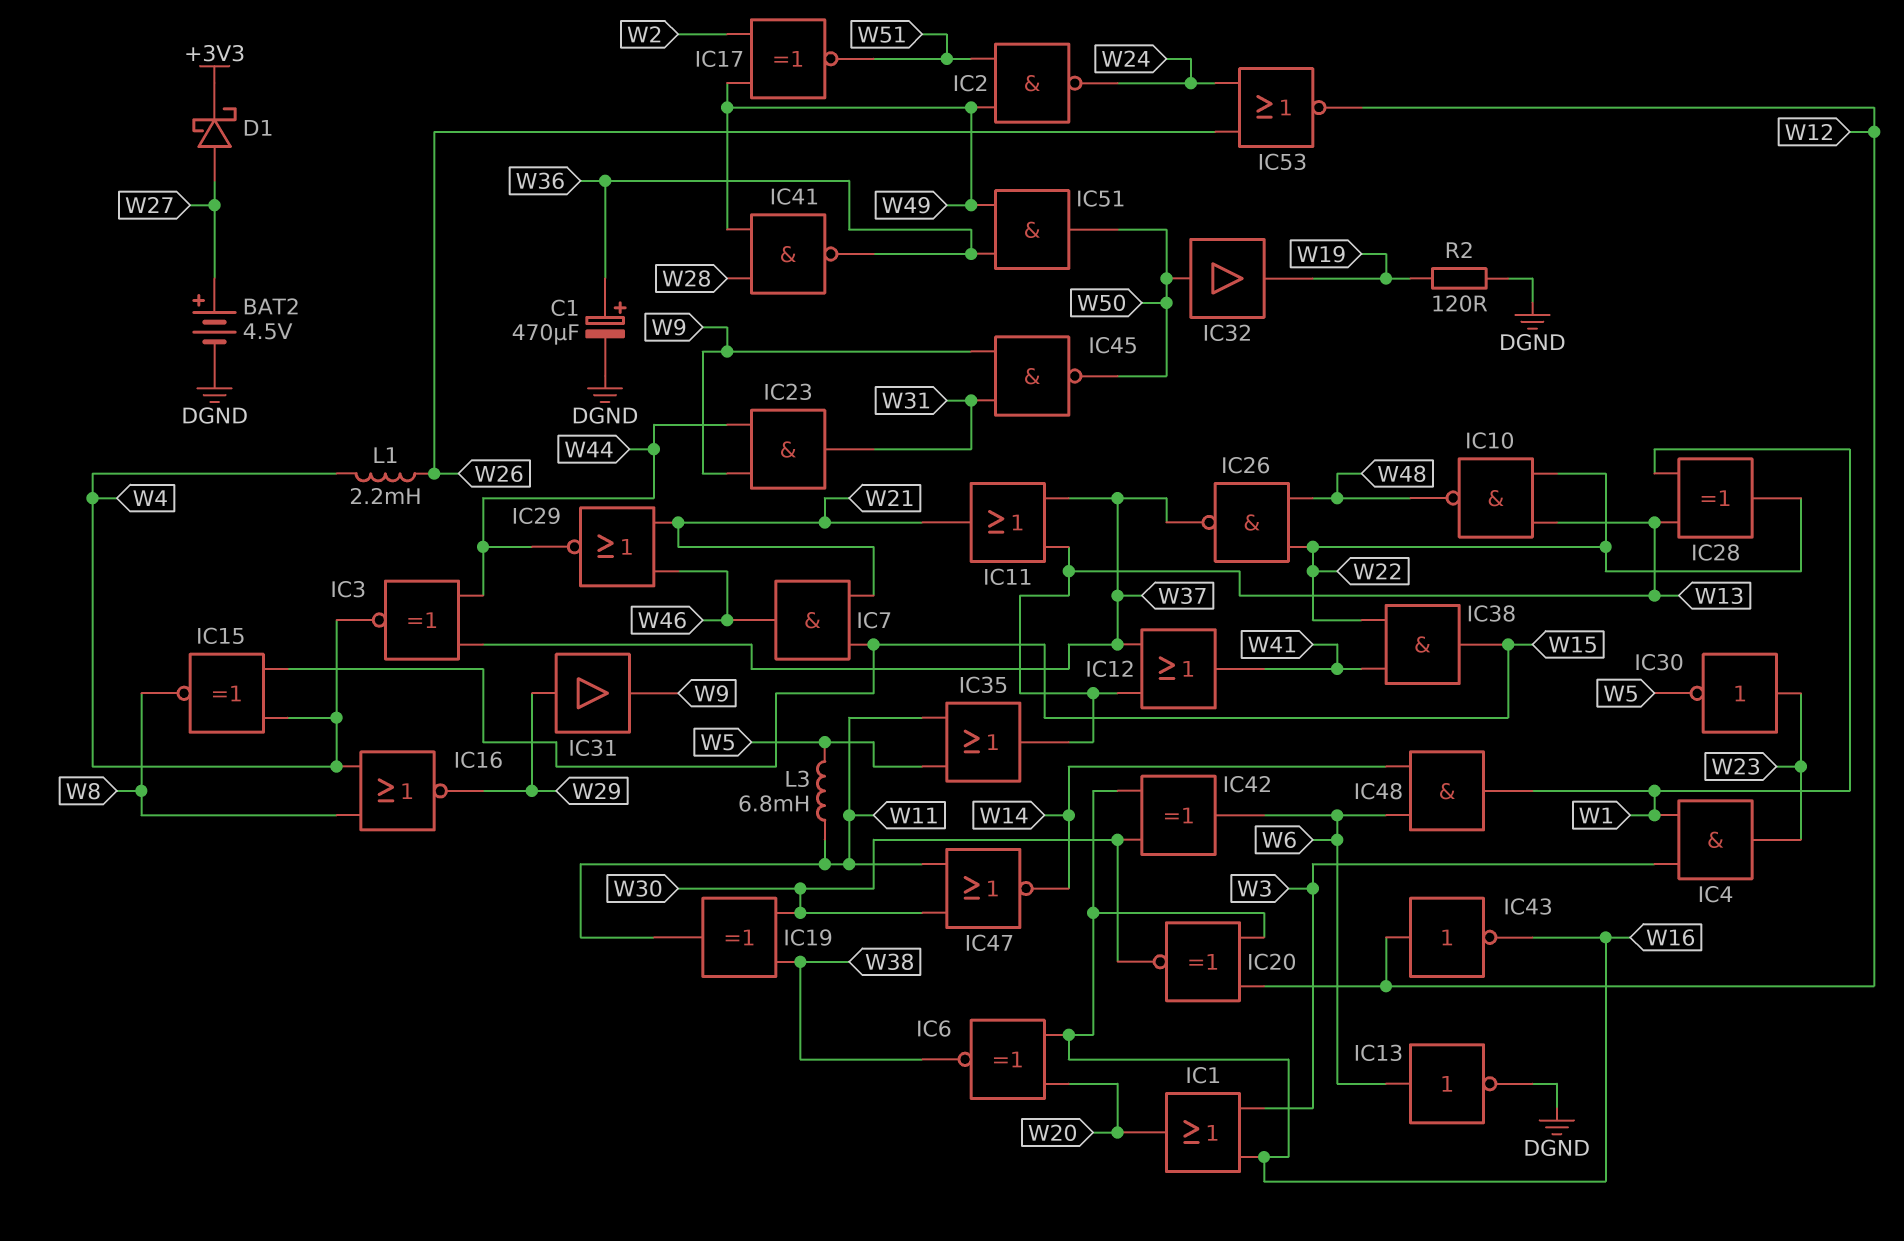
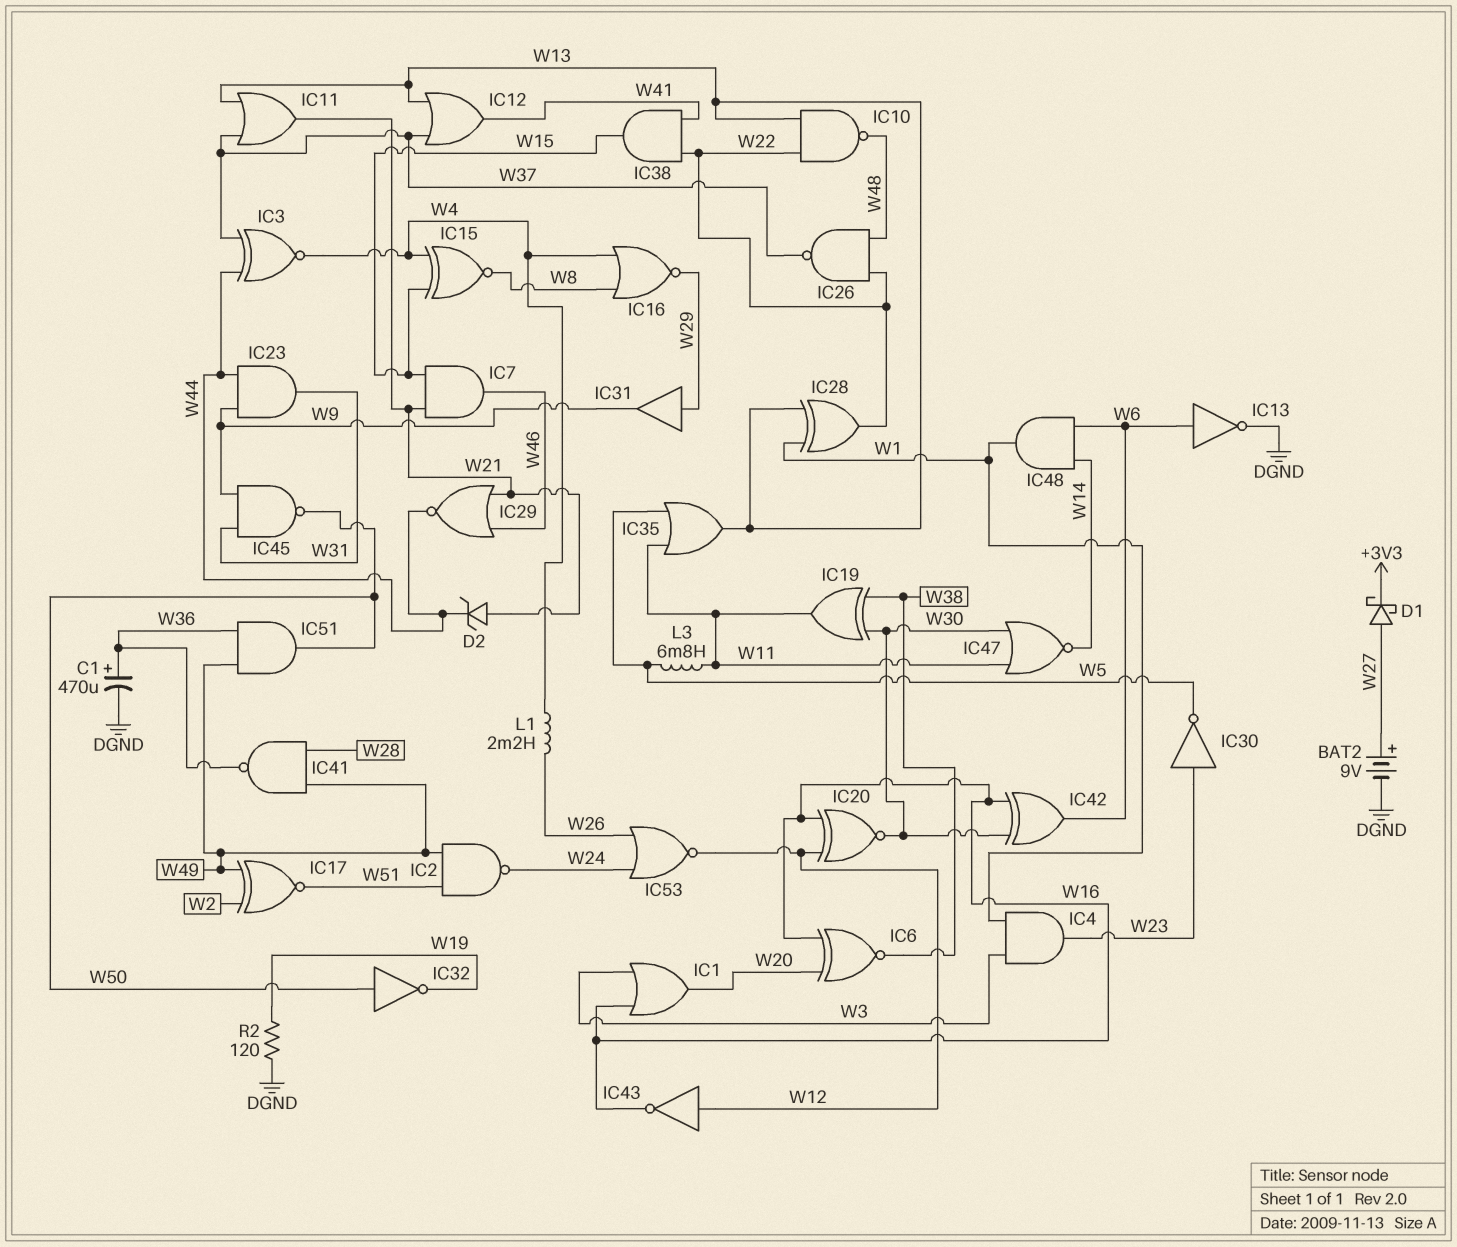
BAT2: 4.5V (plus W27, minus DGND) -> 9V (plus W27, minus DGND)
D2: none -> zener (A W21, K W44)
IC32: buffer (in W50, out W19) -> NOT (in W50, out W19)

